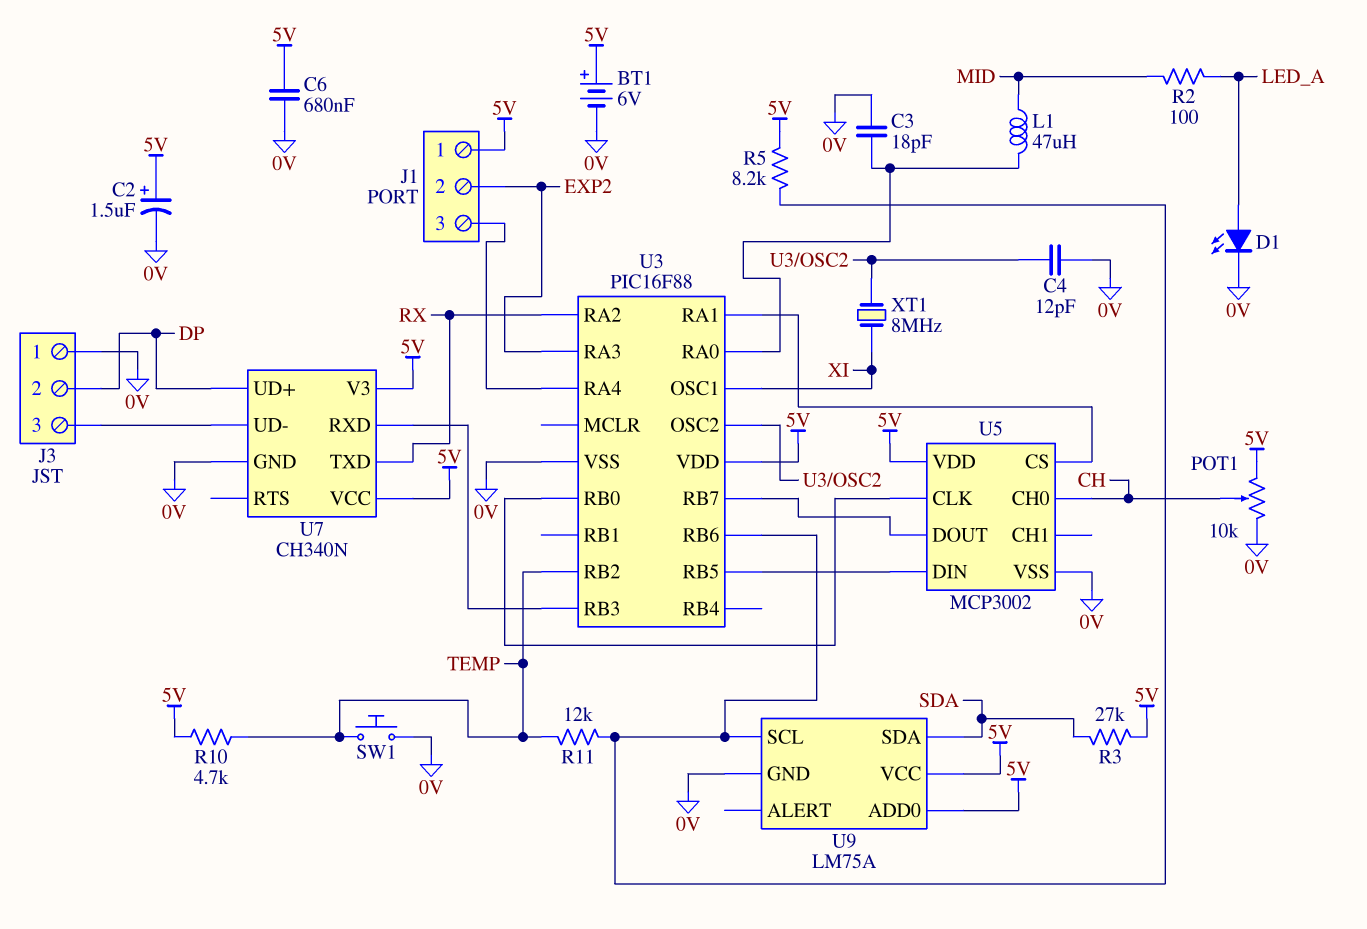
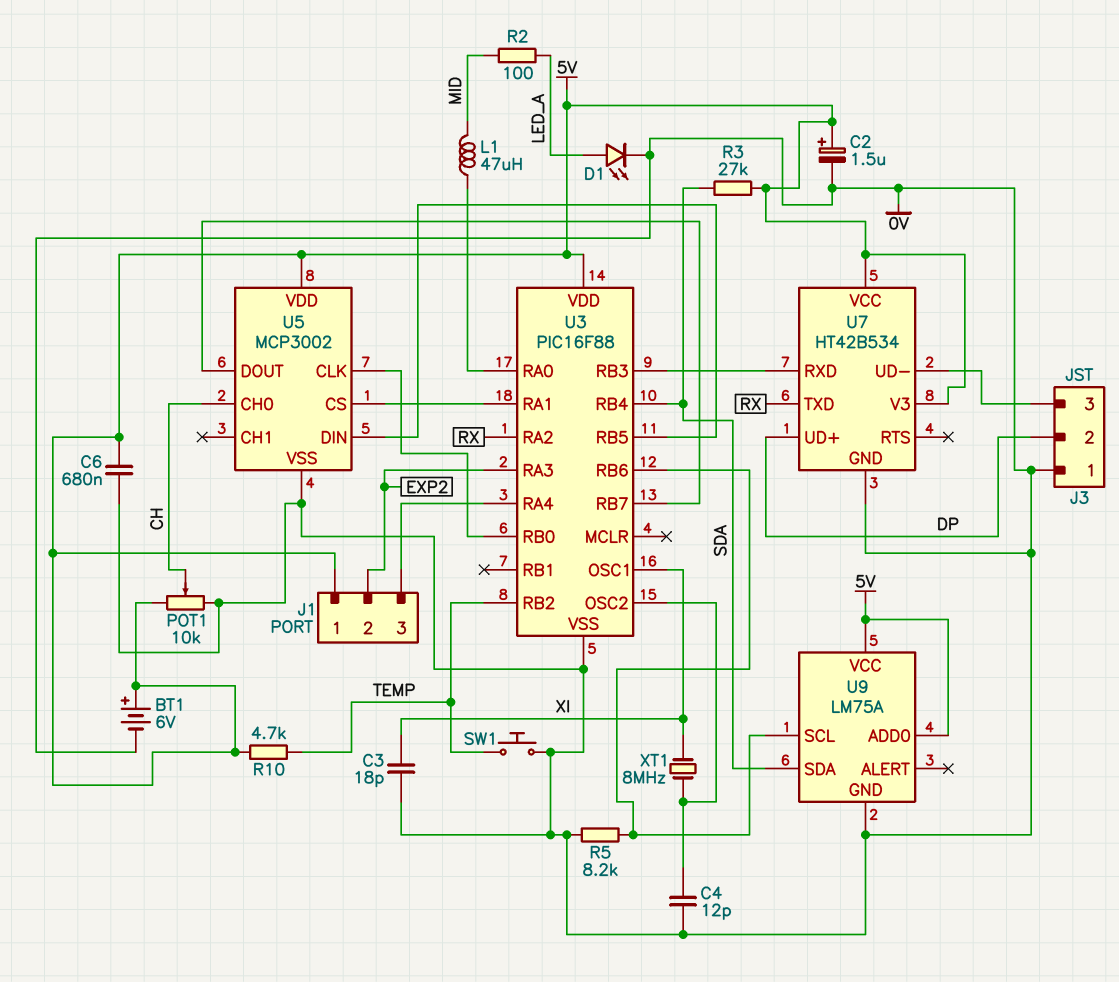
C3: 18pF (0V, U3/RA0) -> 18pF (0V, XI)
R5: 8.2k (5V, U3/RB6) -> 8.2k (0V, U3/RB6)
R11: 12k (TEMP, U3/RB6) -> none
U3 pin RB4: none -> SDA
U7: CH340N -> HT42B534

